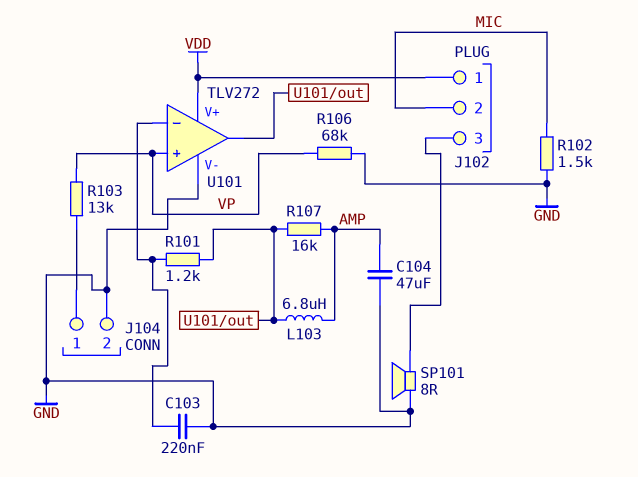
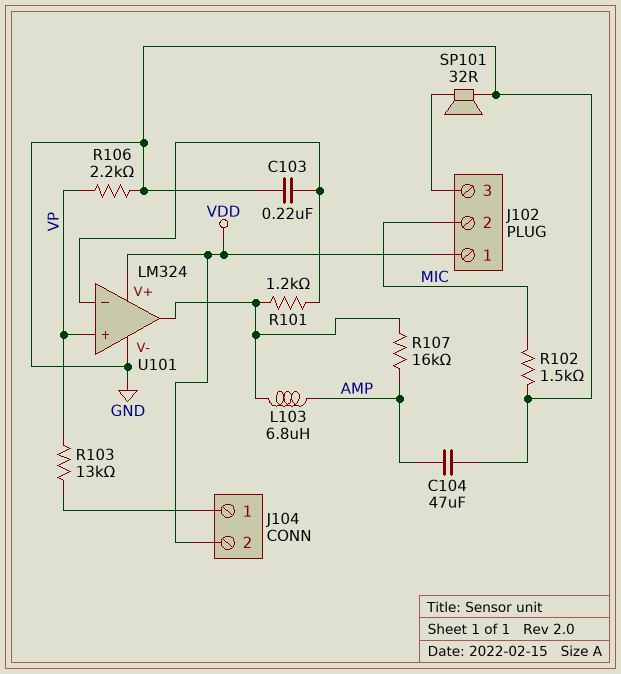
J104 pin 2: GND -> VDD
R106: 68k (GND, VP) -> 2.2k (GND, VP)
SP101: speaker 8R (GND, J102/3) -> speaker 32R (GND, J102/3)
U101: TLV272 -> LM324

